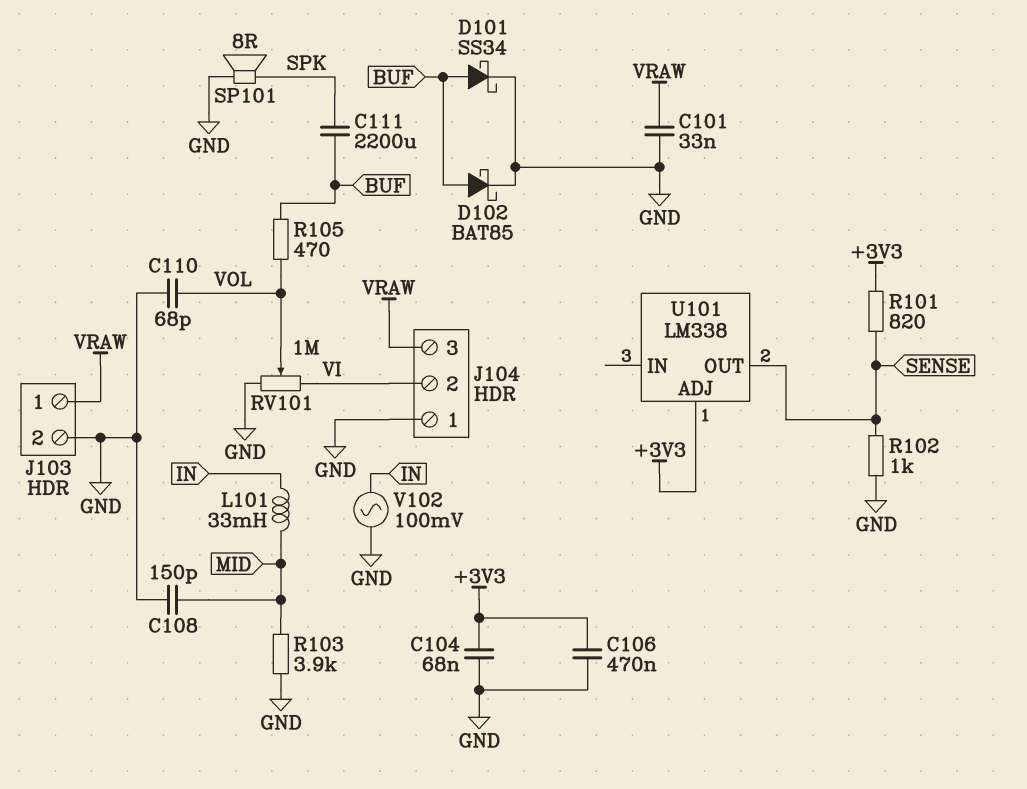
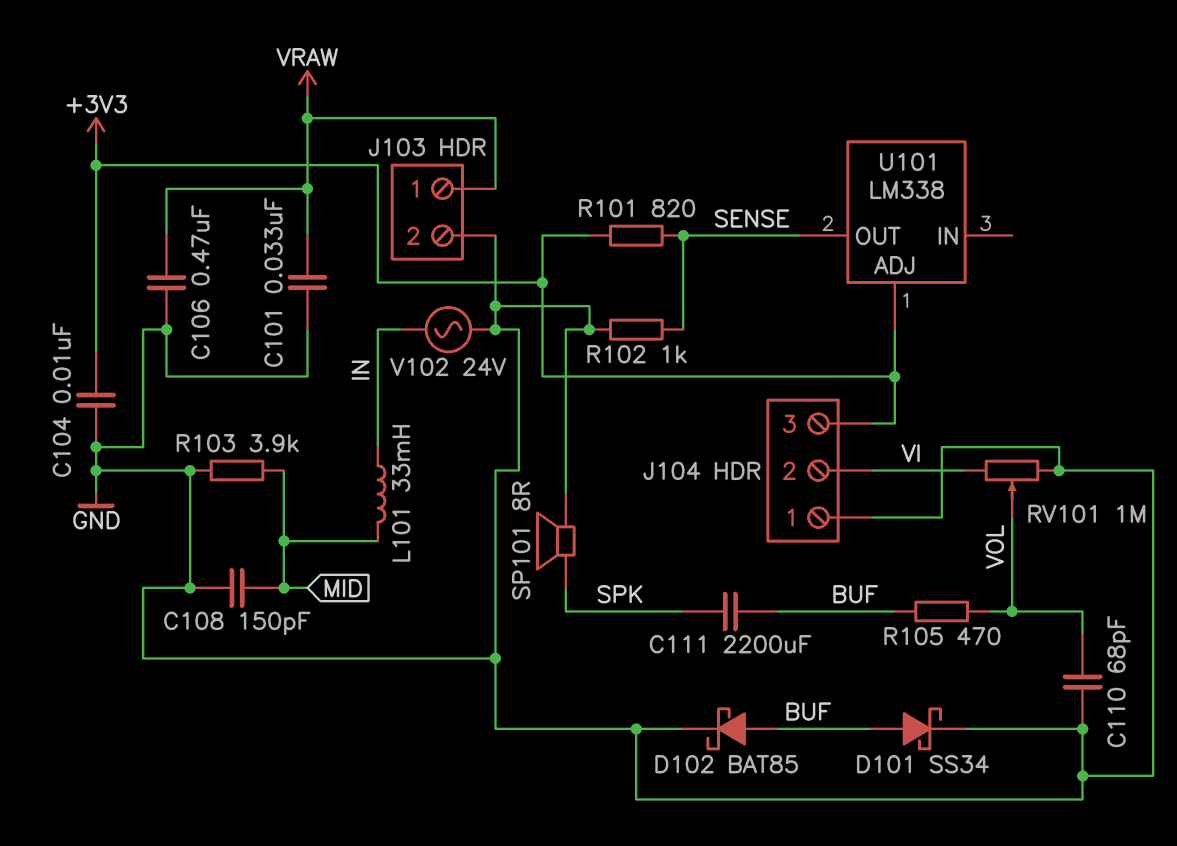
C104: 68nF (+3V3, GND) -> 10nF (+3V3, GND)
C106: 470nF (+3V3, GND) -> 470nF (GND, VRAW)
J104 pin 3: VRAW -> +3V3
V102: AC 100mV (GND, IN) -> AC 24V (GND, IN)

